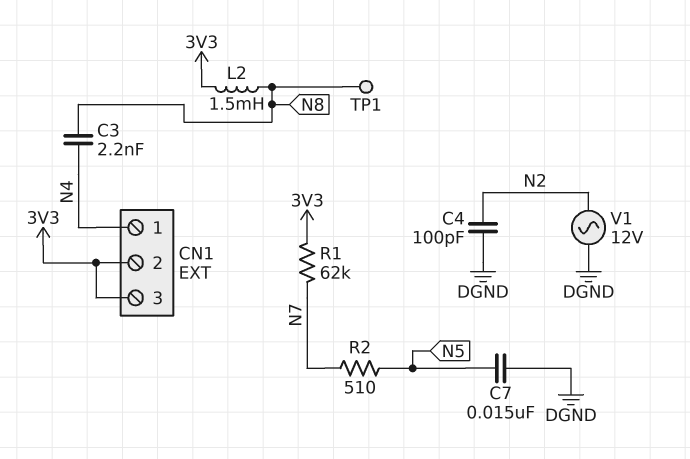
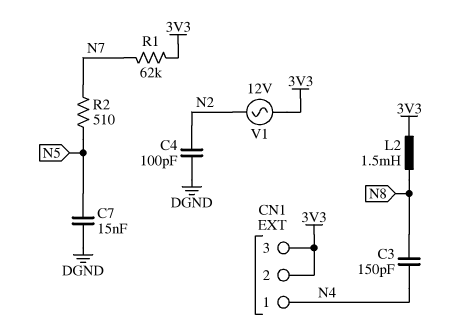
C3: 2.2nF (N4, N8) -> 150pF (N4, N8)
TP1: test point (N8) -> none
V1: AC 12V (DGND, N2) -> AC 12V (3V3, N2)

